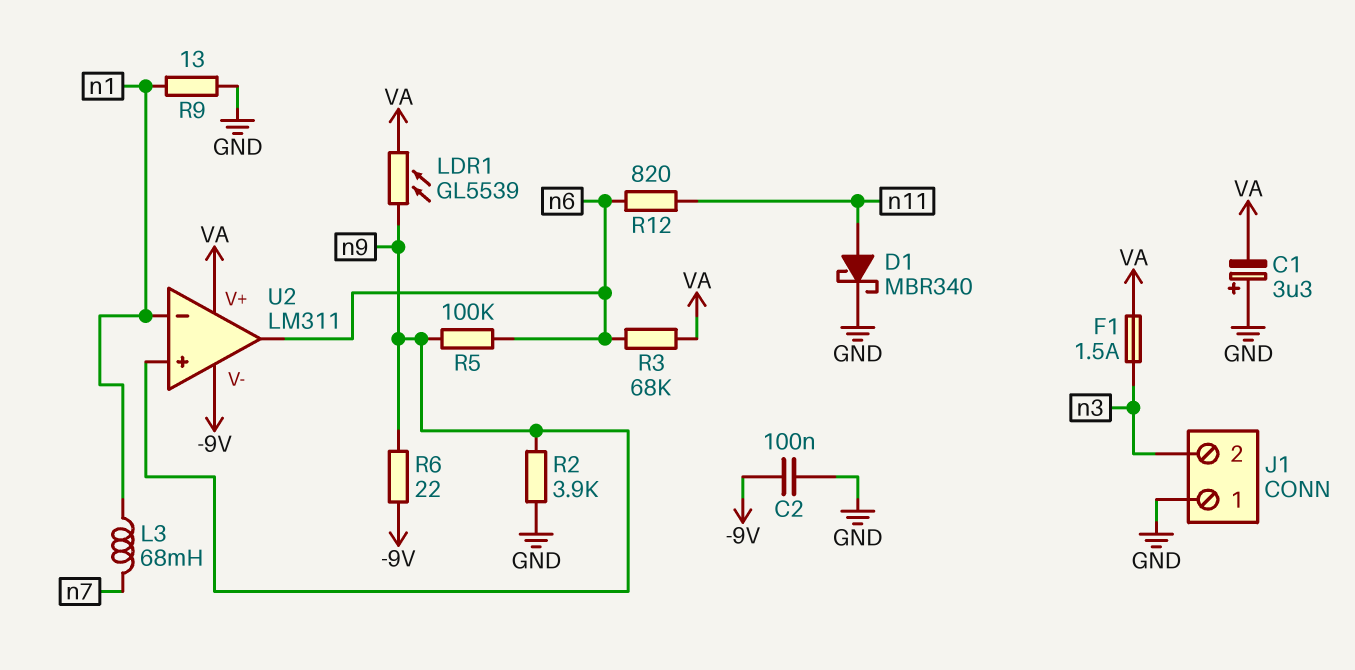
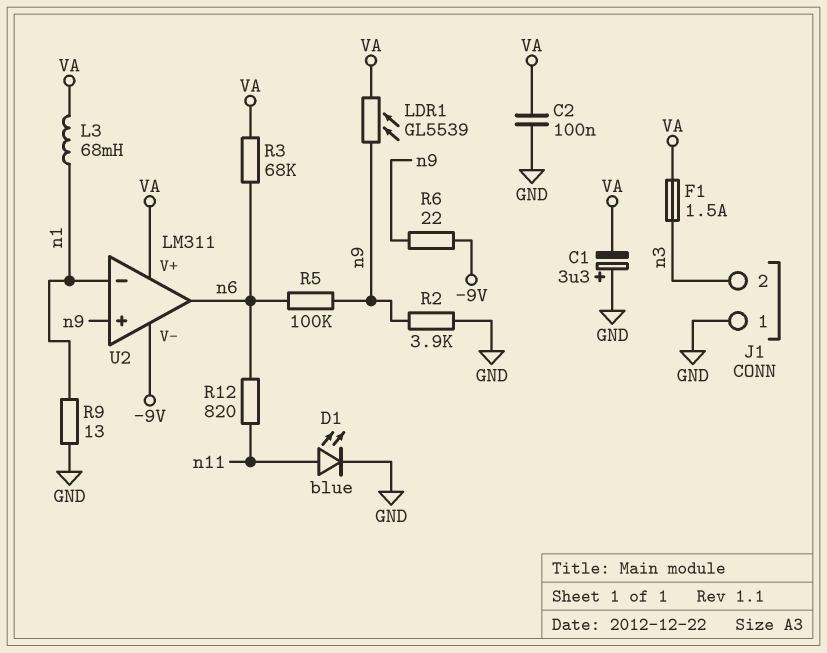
C2: 100nF (-9V, GND) -> 100nF (GND, VA)
D1: schottky MBR340 (A n11, K GND) -> LED blue (A n11, K GND)
L3: 68mH (n1, n7) -> 68mH (VA, n1)

